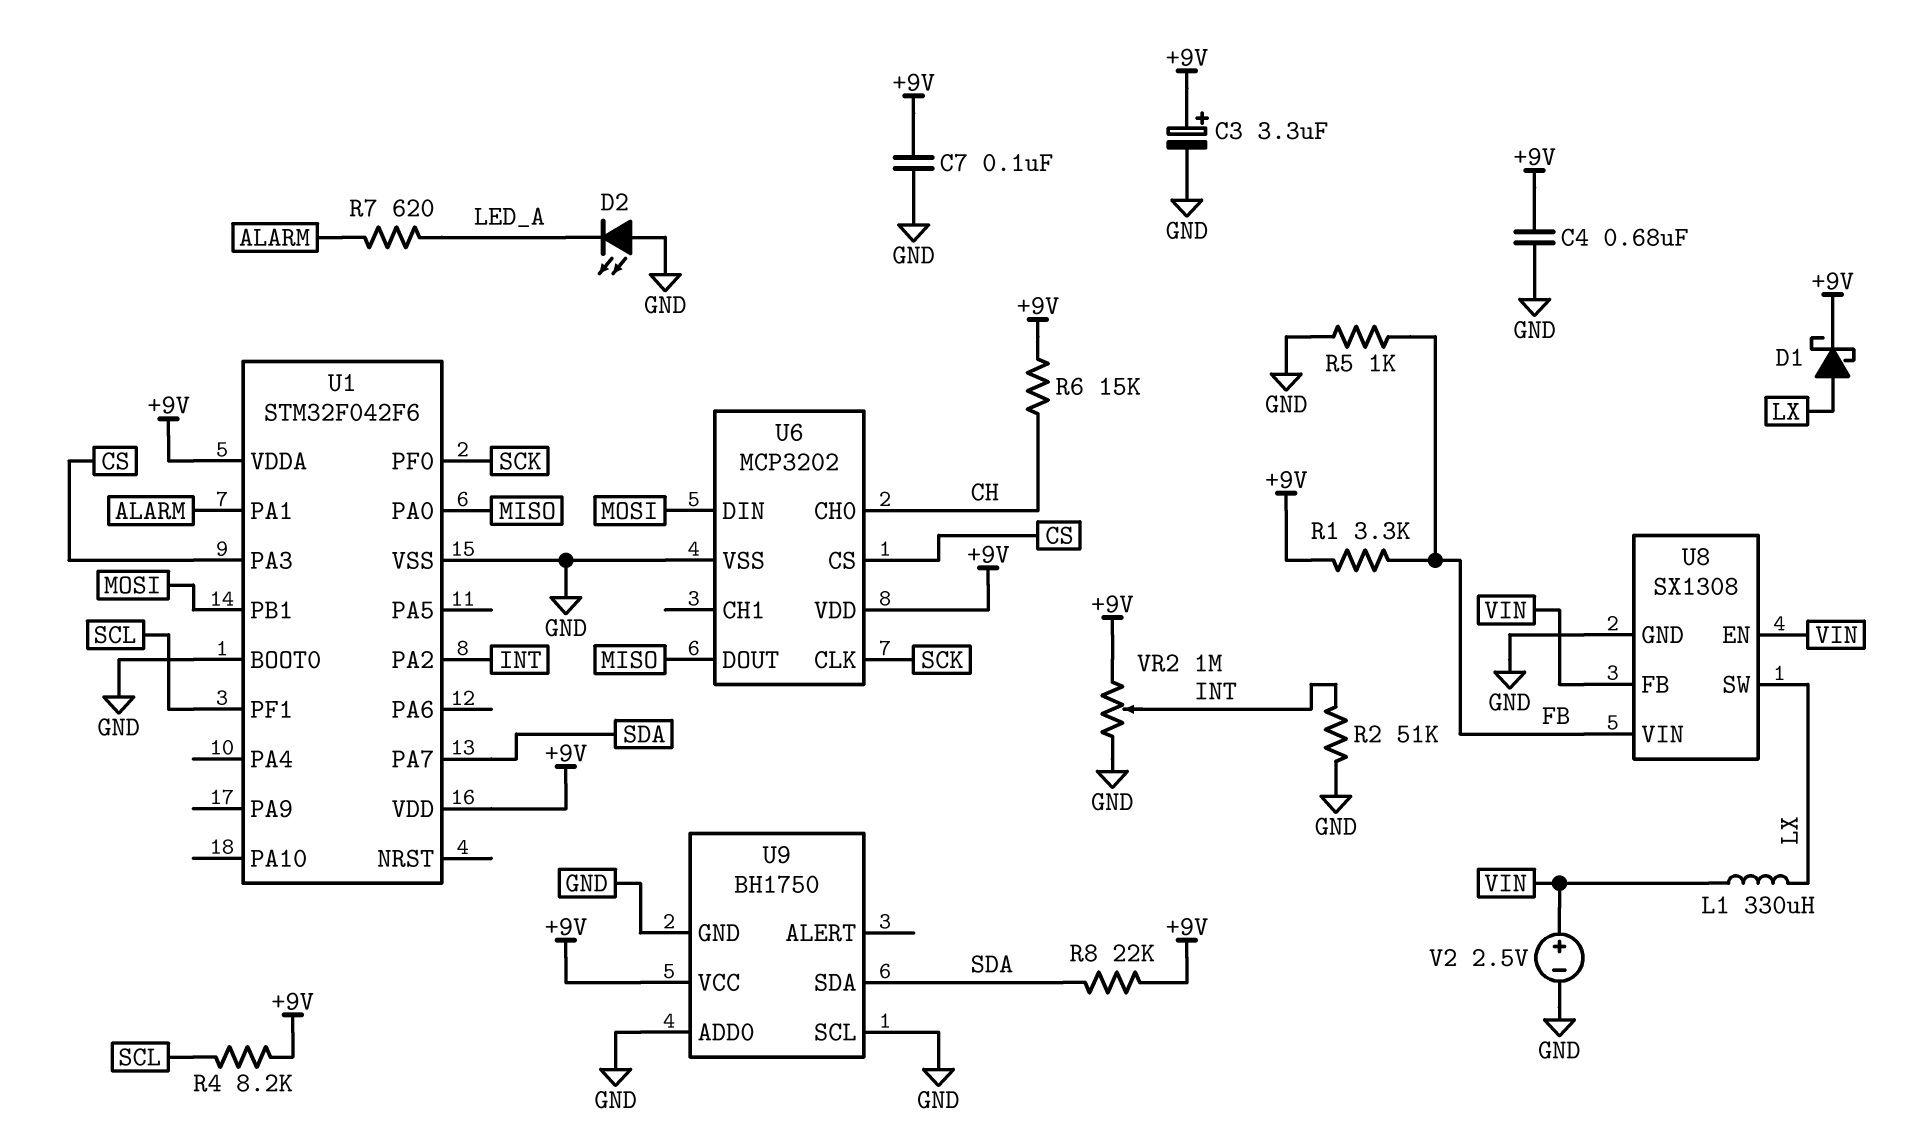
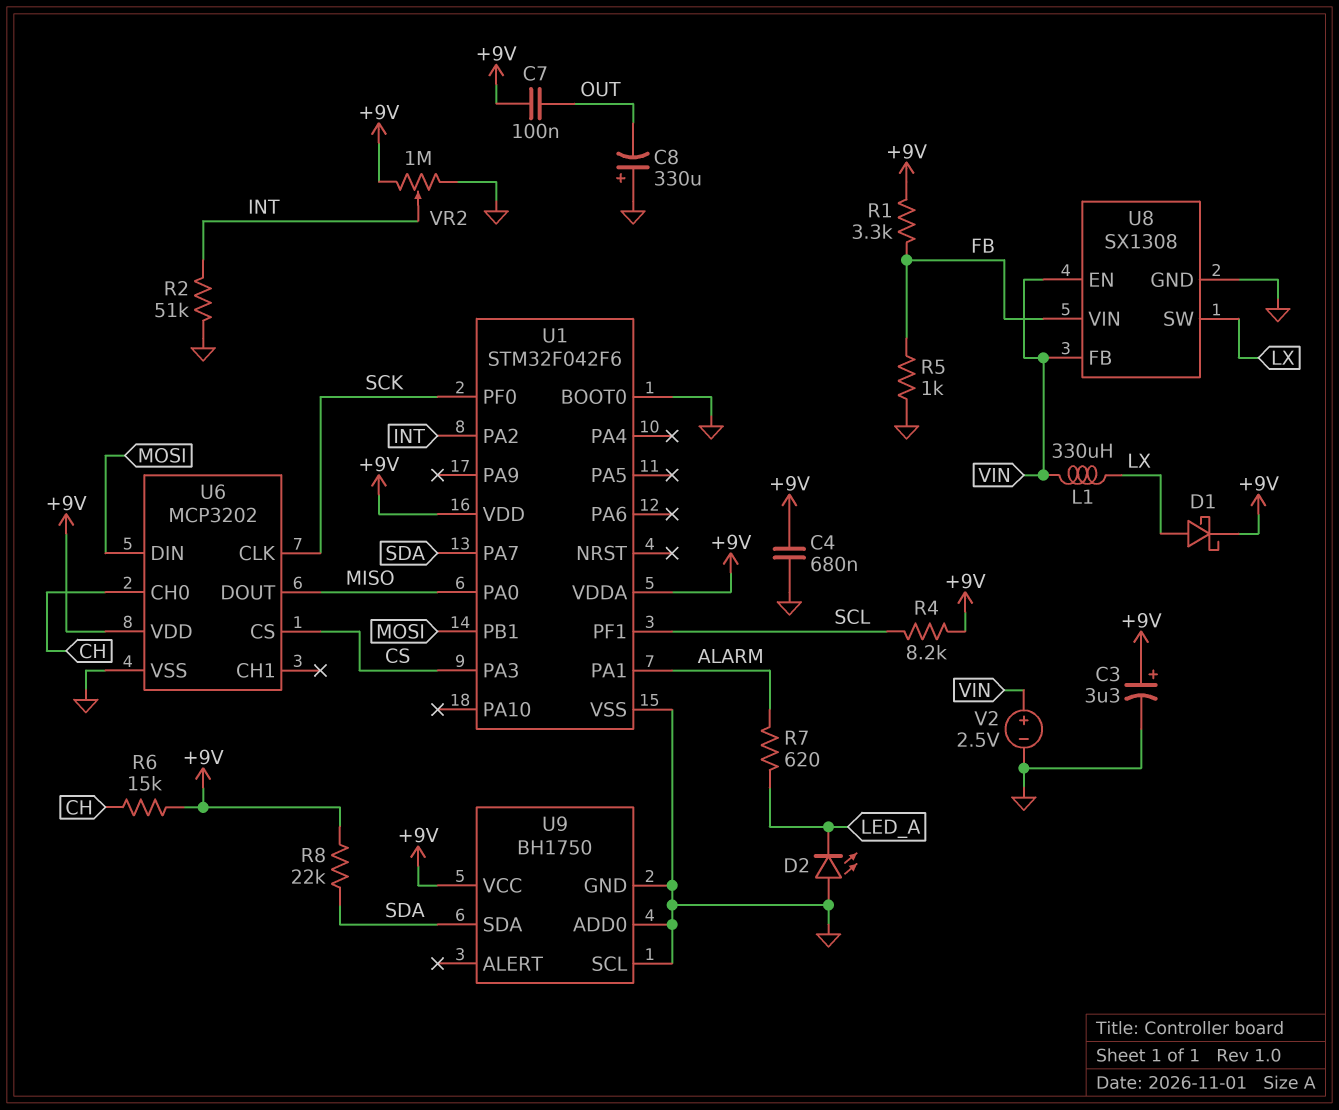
C7: 100nF (+9V, GND) -> 100nF (+9V, OUT)
C8: none -> 330uF (plus GND, minus OUT)

